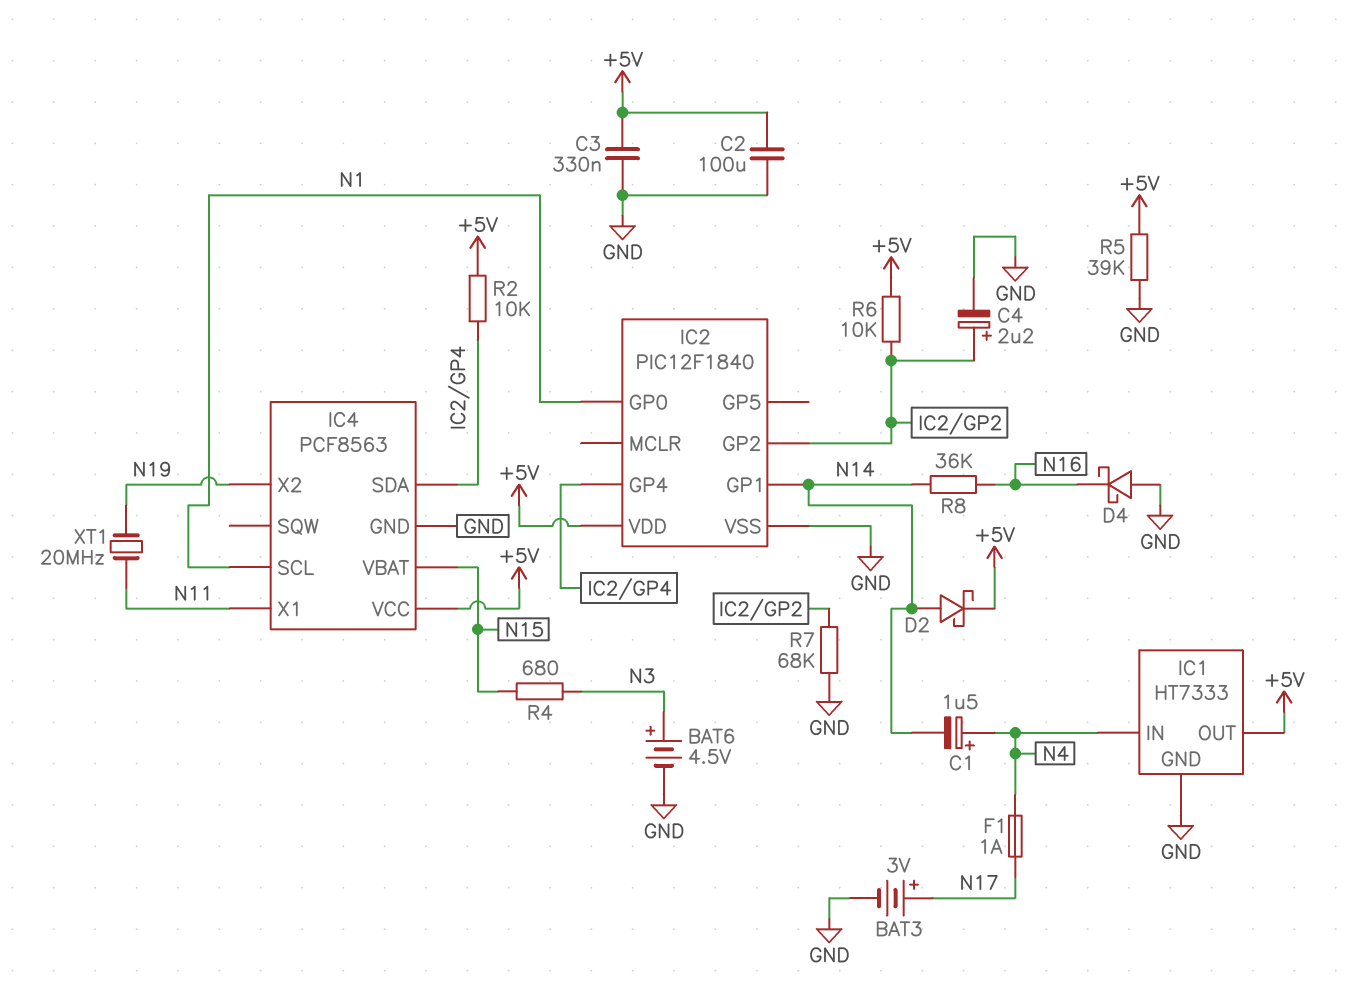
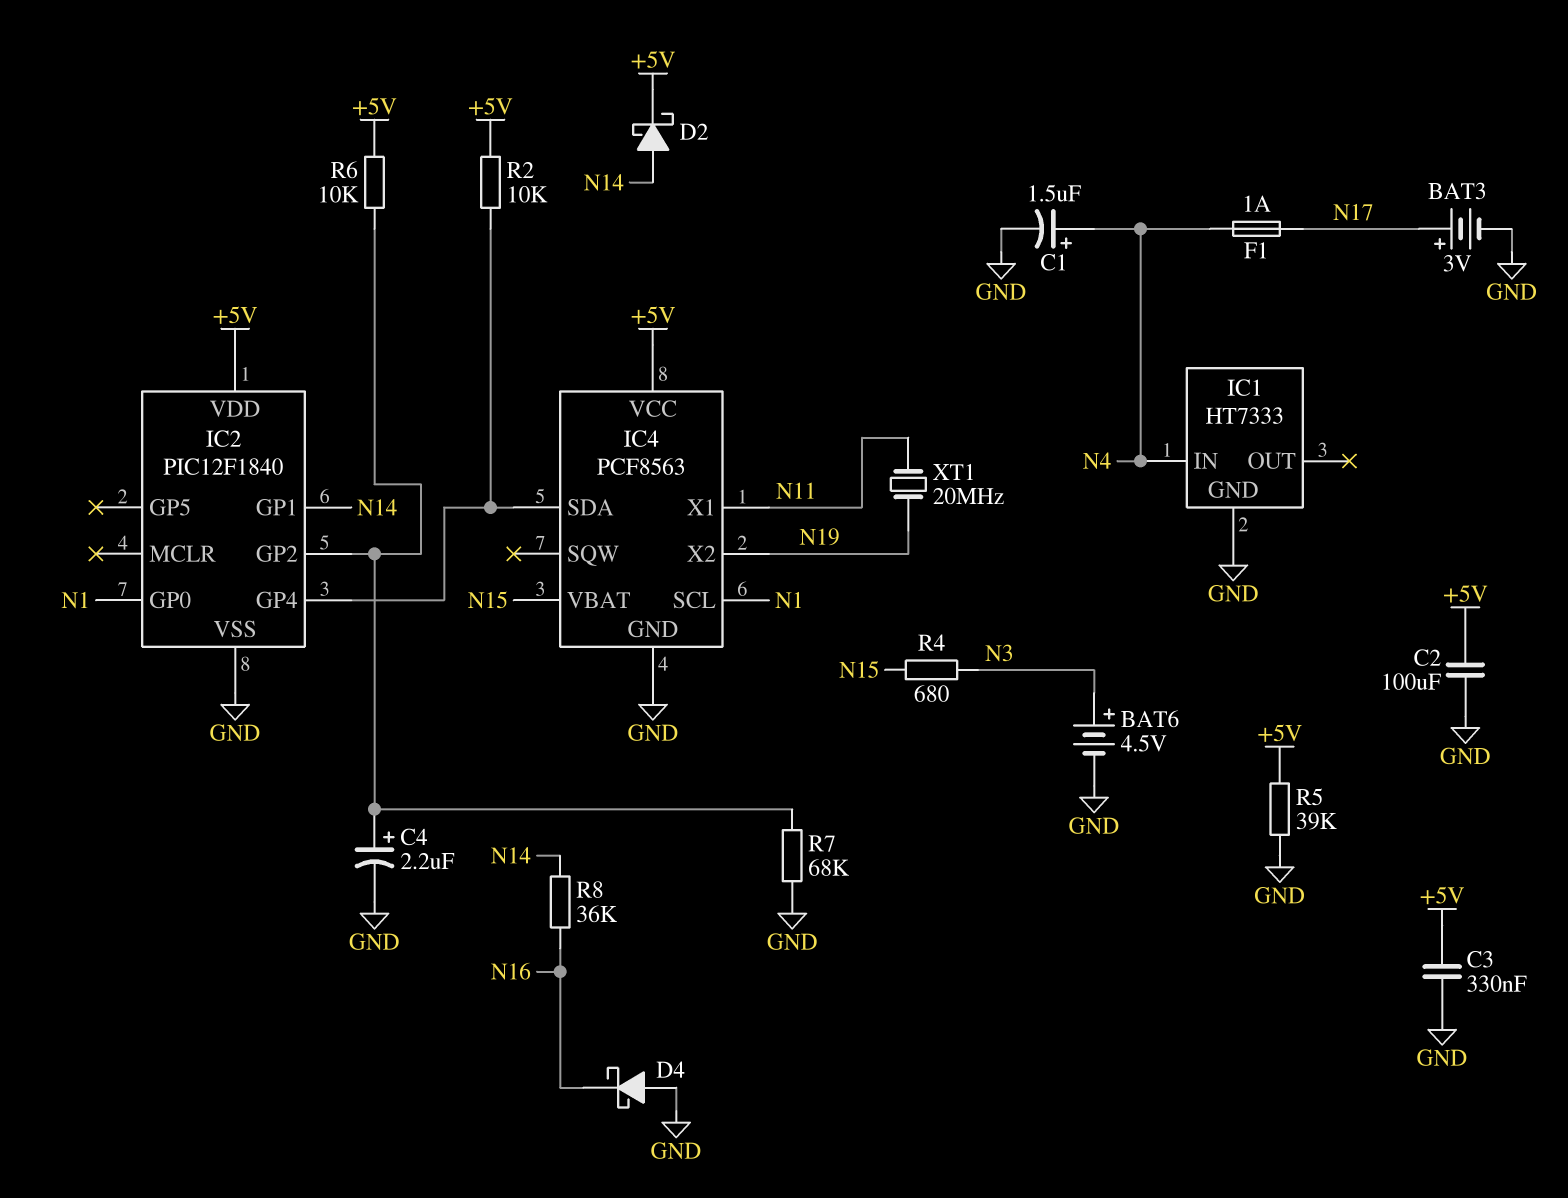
C1: 1.5uF (plus N4, minus N14) -> 1.5uF (plus N4, minus GND)
IC1 pin OUT: +5V -> none

